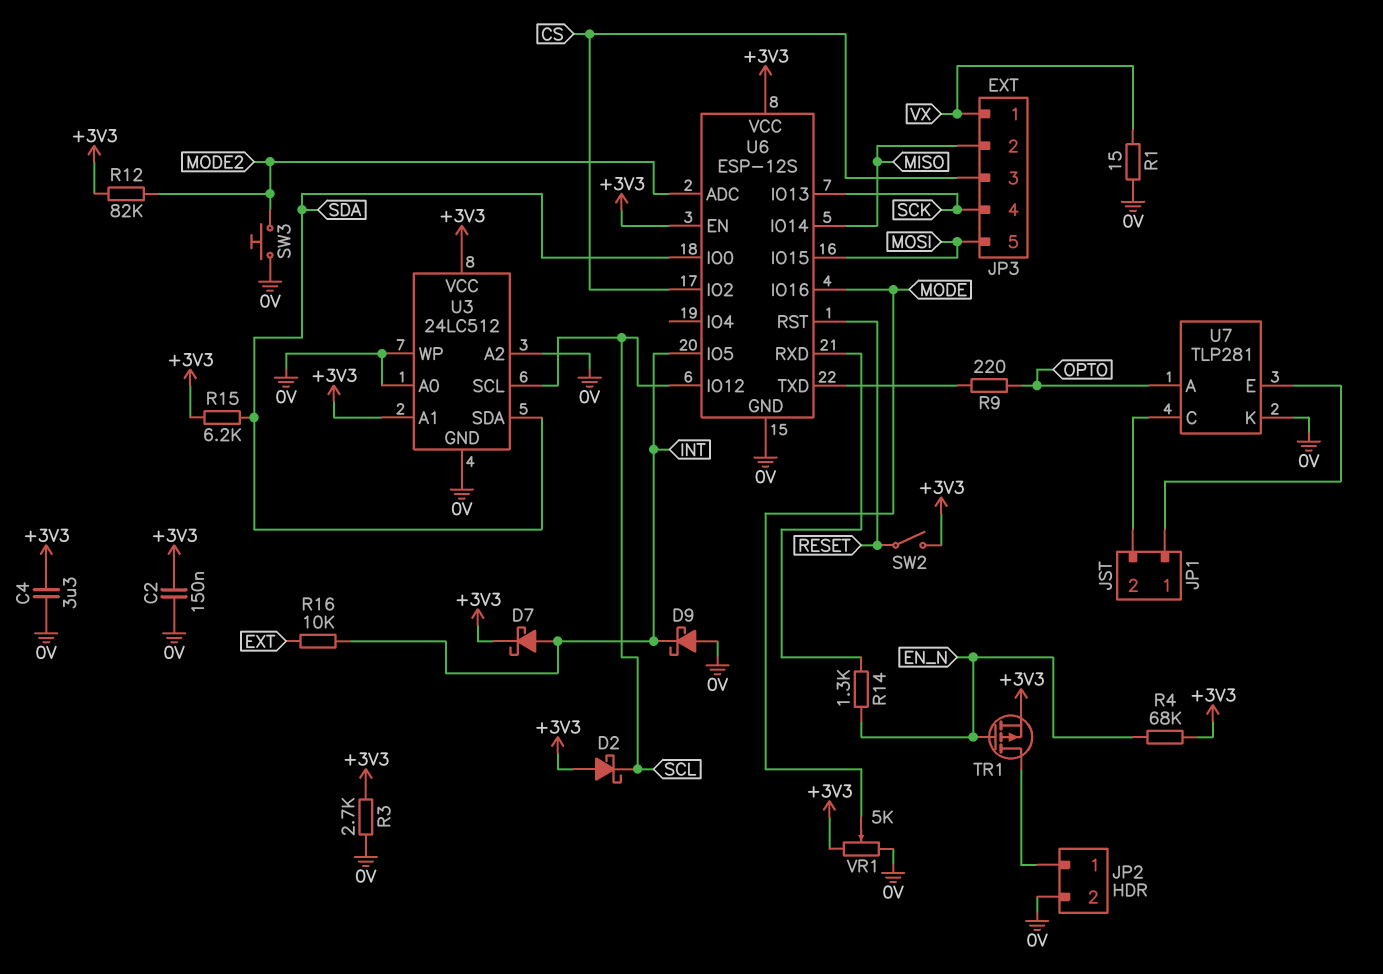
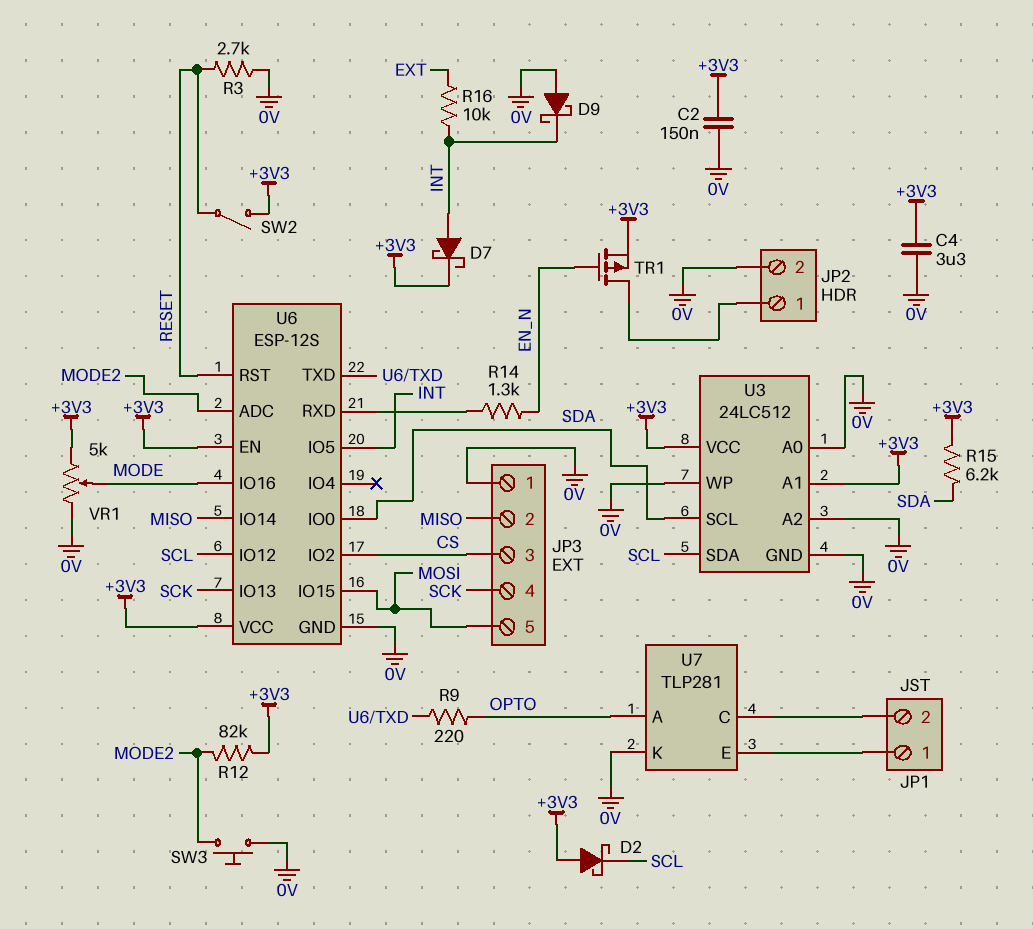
JP3 pin 1: VX -> 0V
R1: 15 (0V, VX) -> none
R3: 2.7k (+3V3, 0V) -> 2.7k (0V, RESET)
R4: 68k (+3V3, EN_N) -> none
U3 pin SCL: SCL -> SDA
U3 pin SDA: SDA -> SCL

